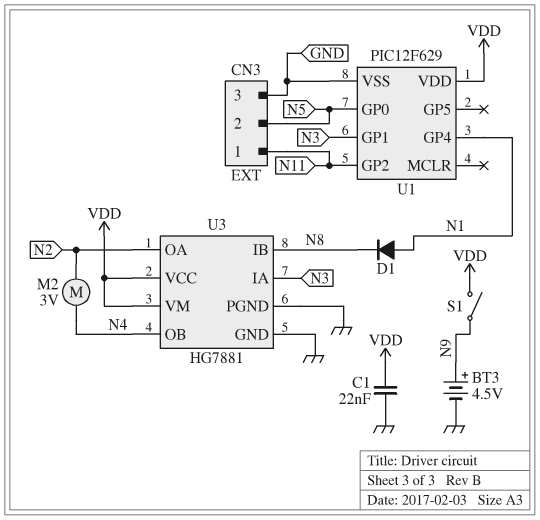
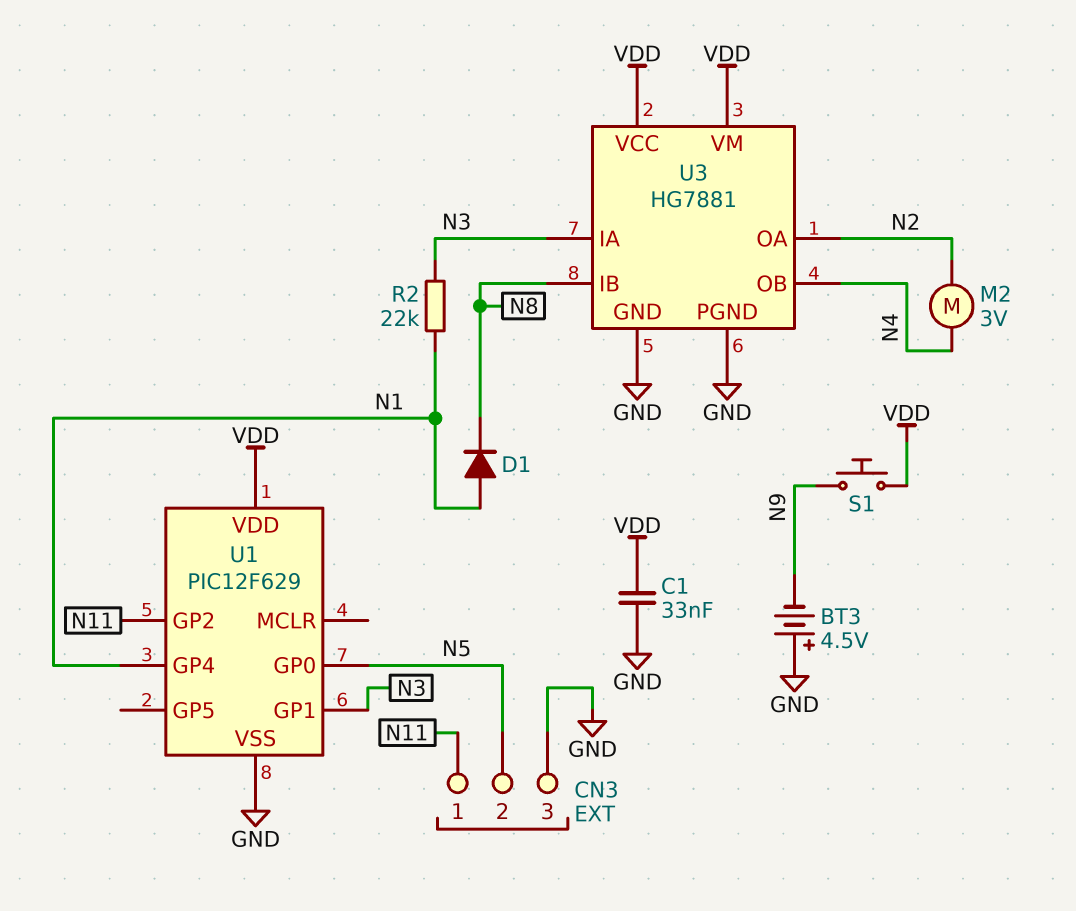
BT3: 4.5V (plus N9, minus GND) -> 4.5V (plus GND, minus N9)
C1: 22nF (GND, VDD) -> 33nF (GND, VDD)
R2: none -> 22k (N1, N3)
S1: switch (N9, VDD) -> button (N9, VDD)

